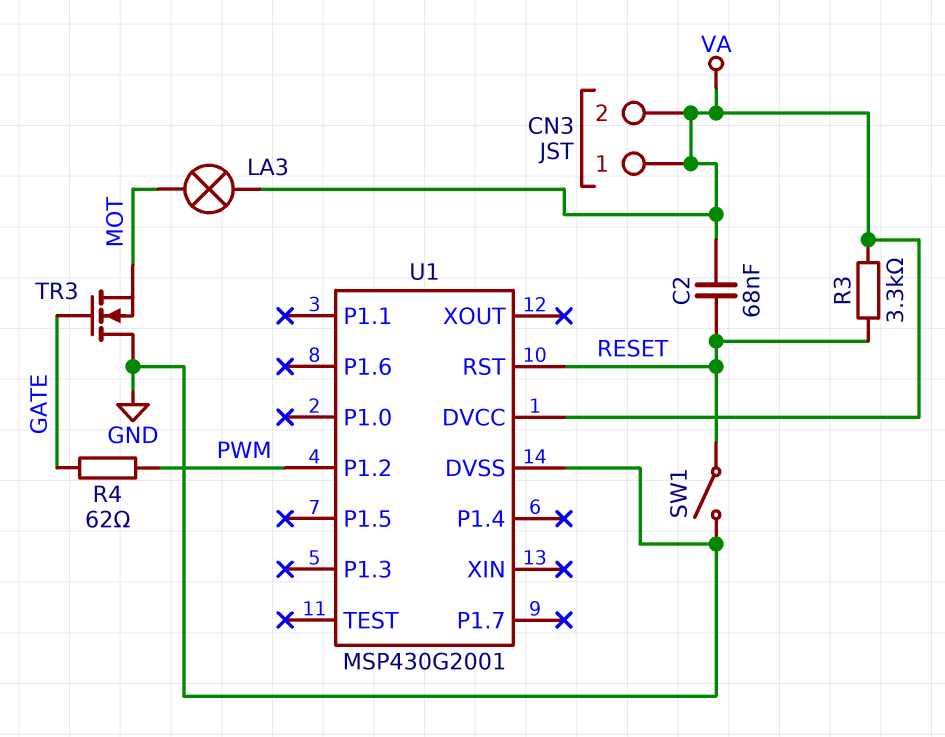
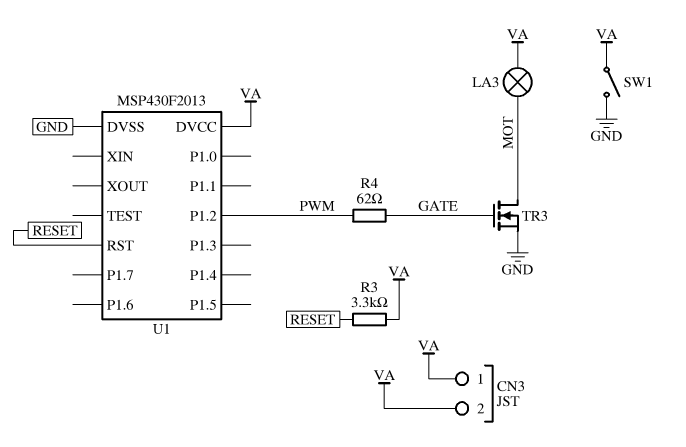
C2: 68nF (RESET, VA) -> none
SW1: switch (GND, RESET) -> switch (GND, VA)
TR3: NMOS (G GATE, D GND, S MOT) -> NMOS (G GATE, D MOT, S GND)
U1: MSP430G2001 -> MSP430F2013

